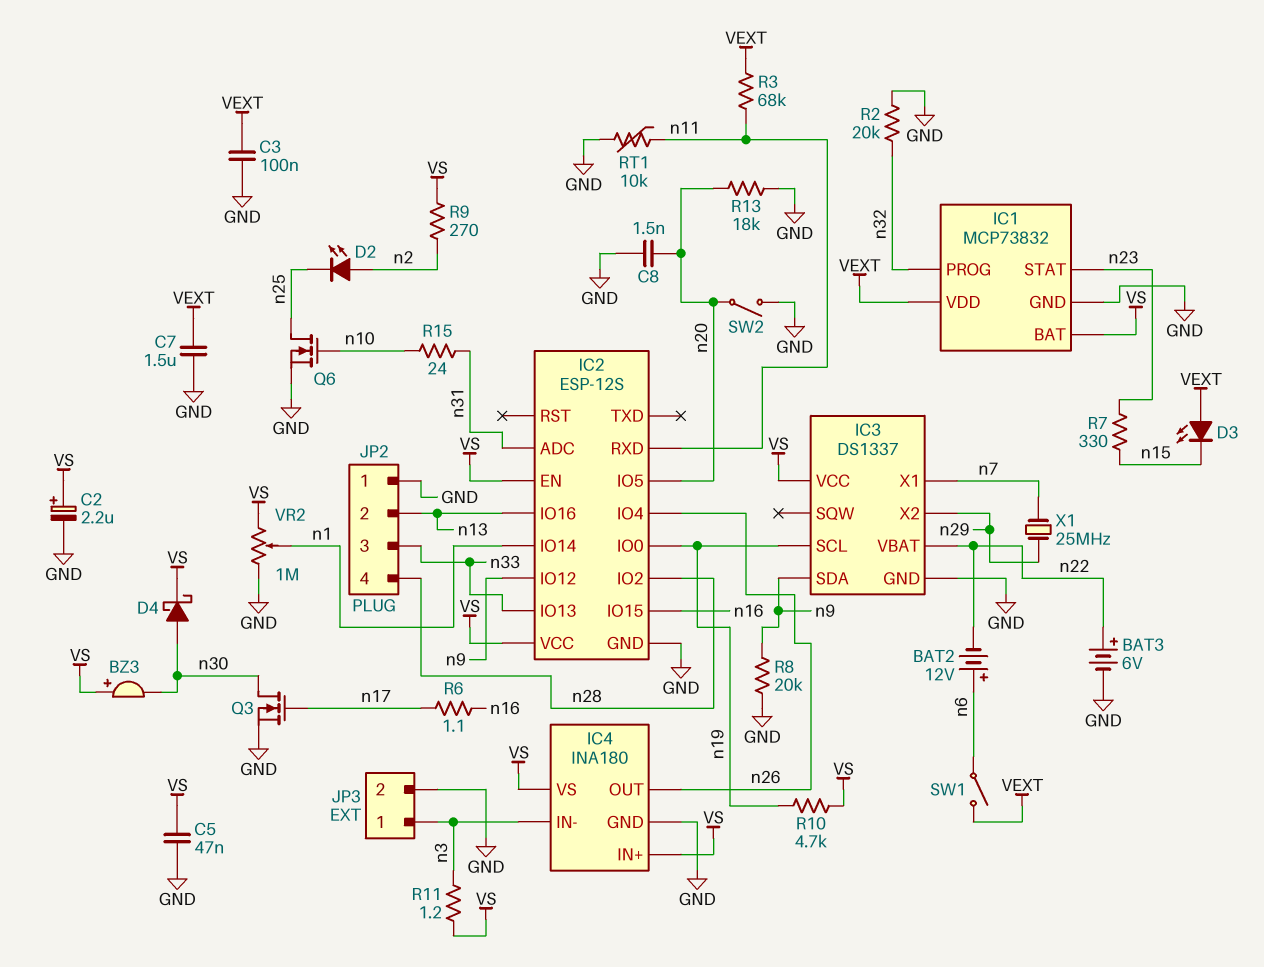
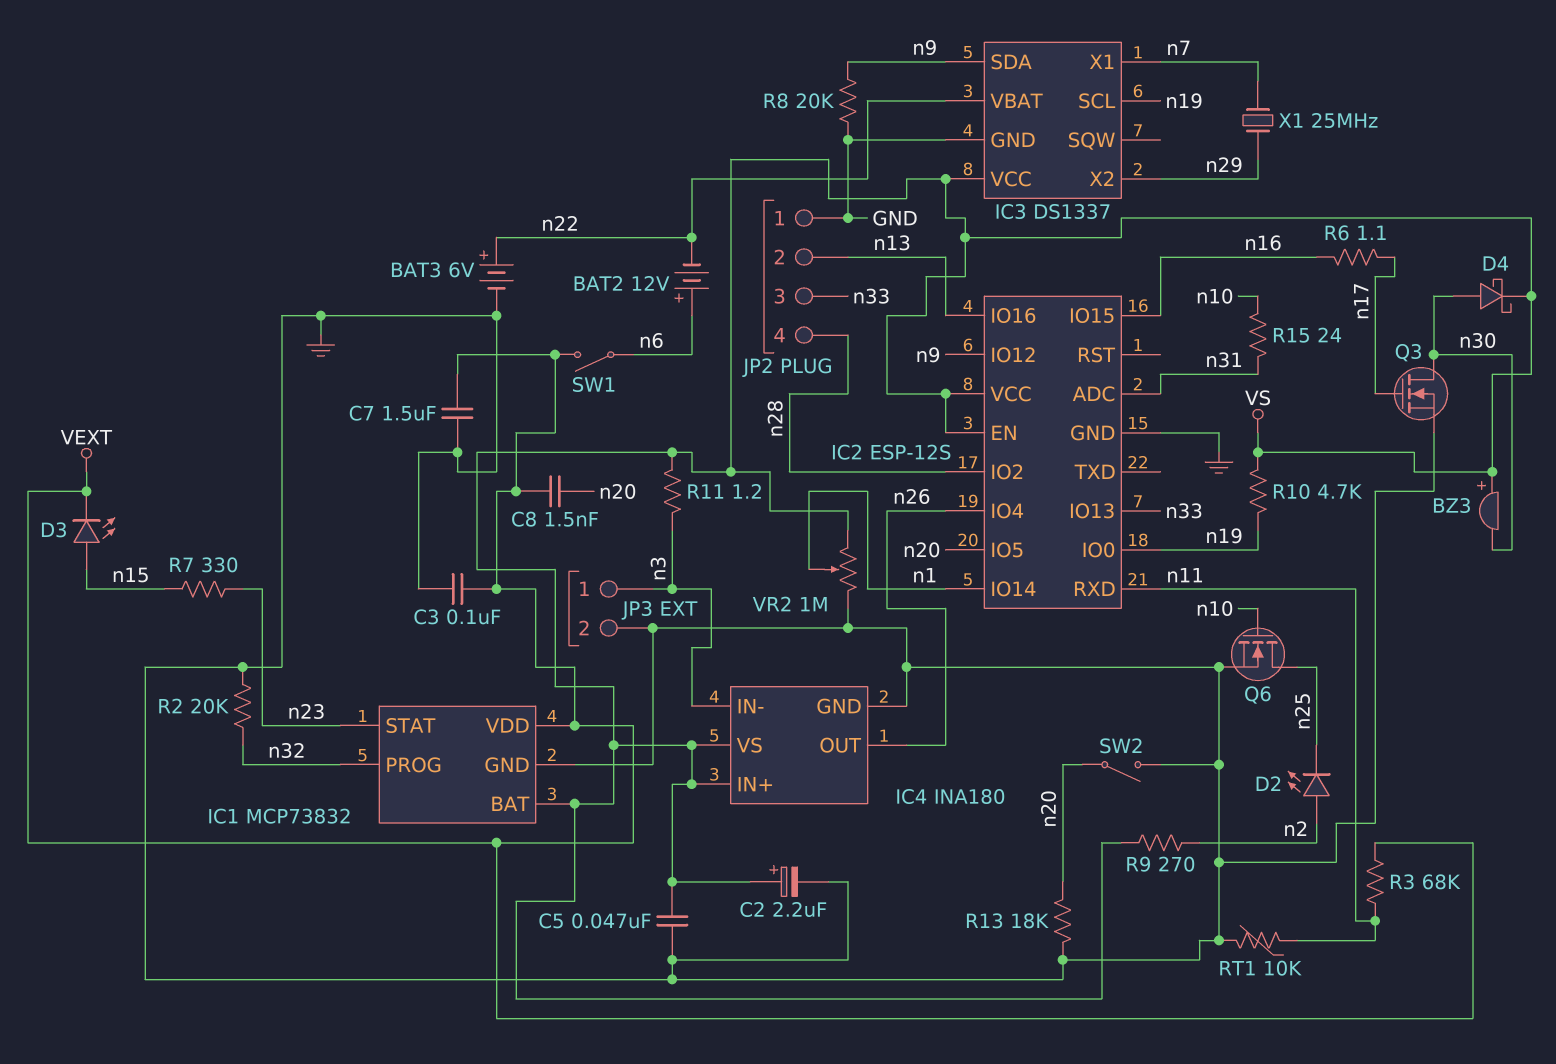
C8: 1.5nF (GND, n20) -> 1.5nF (VEXT, n20)
D3: LED (A VEXT, K n15) -> LED (A n15, K VEXT)

